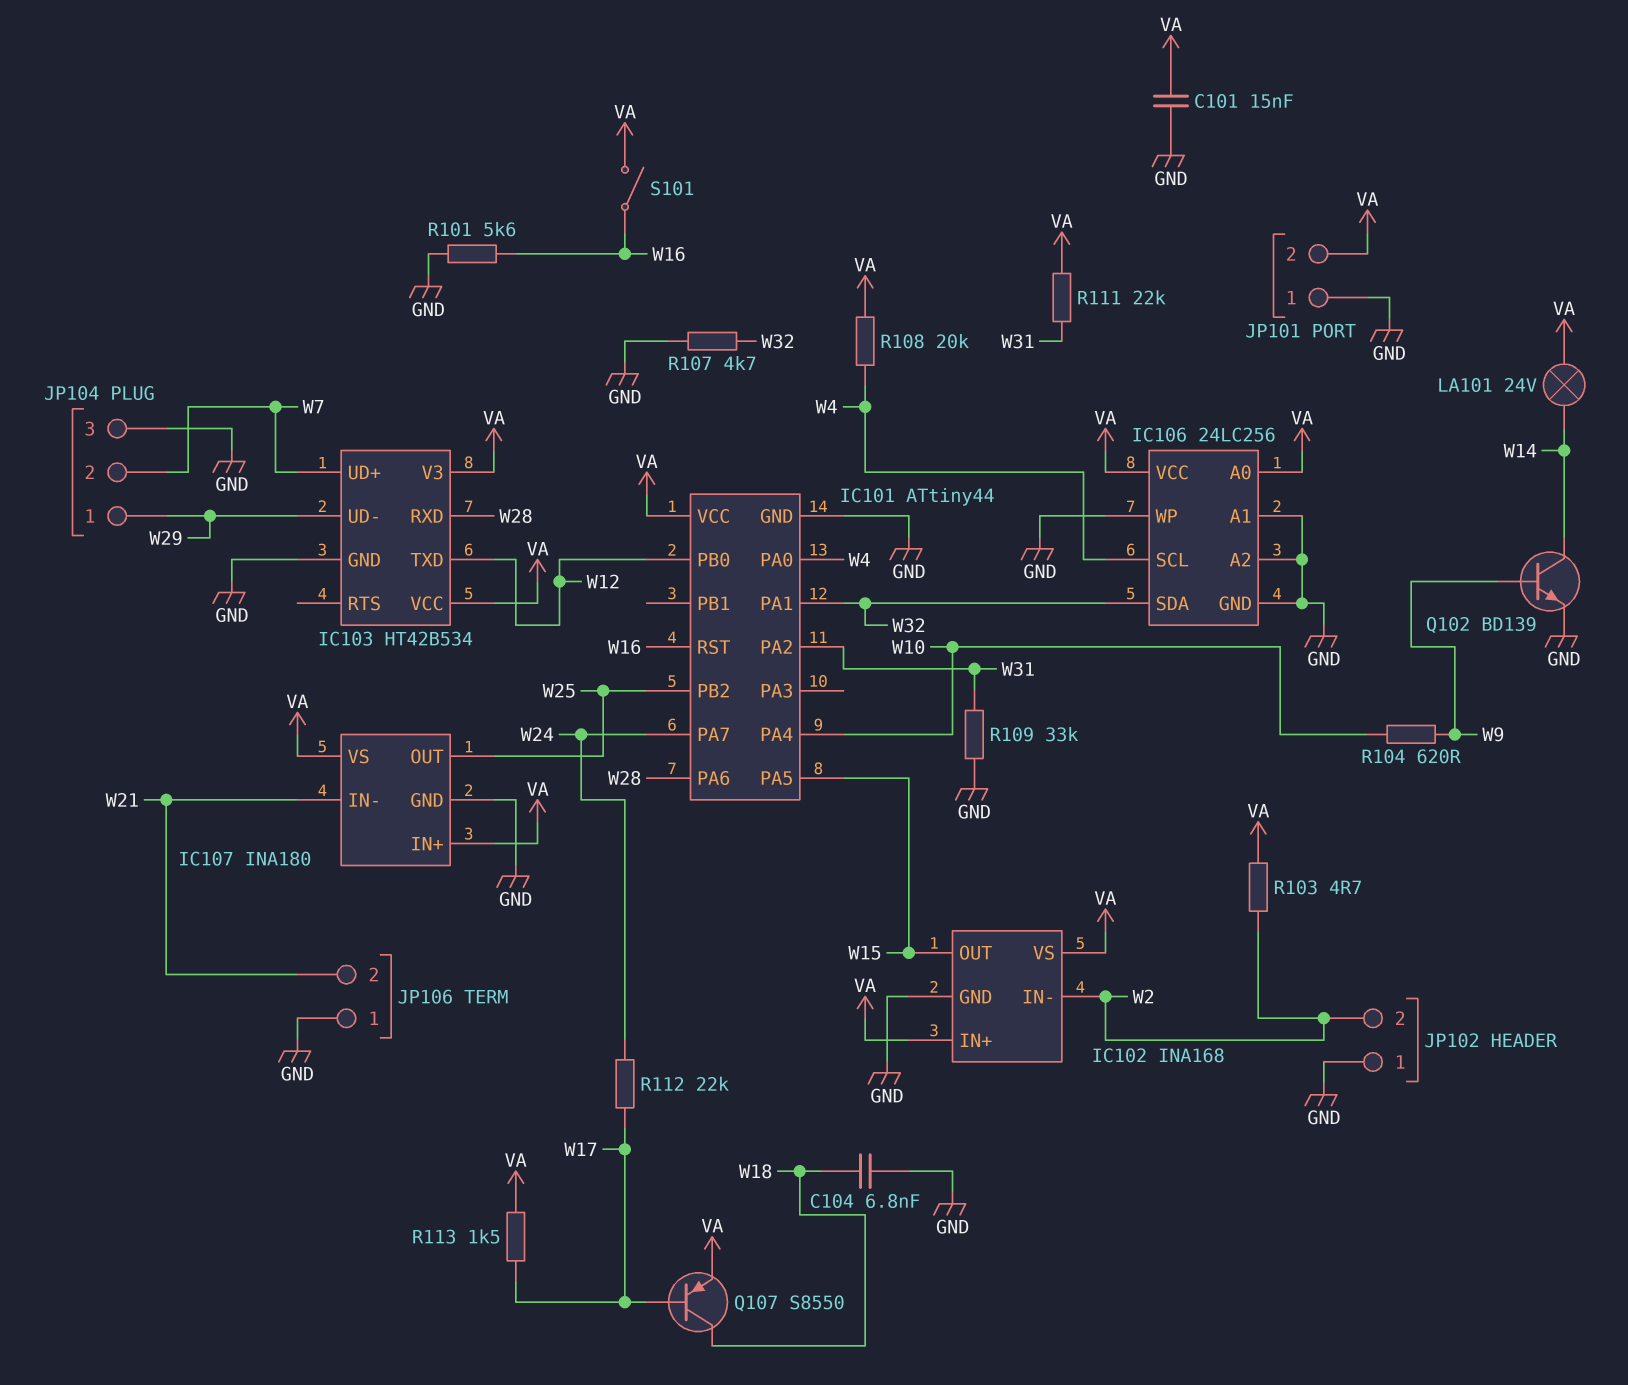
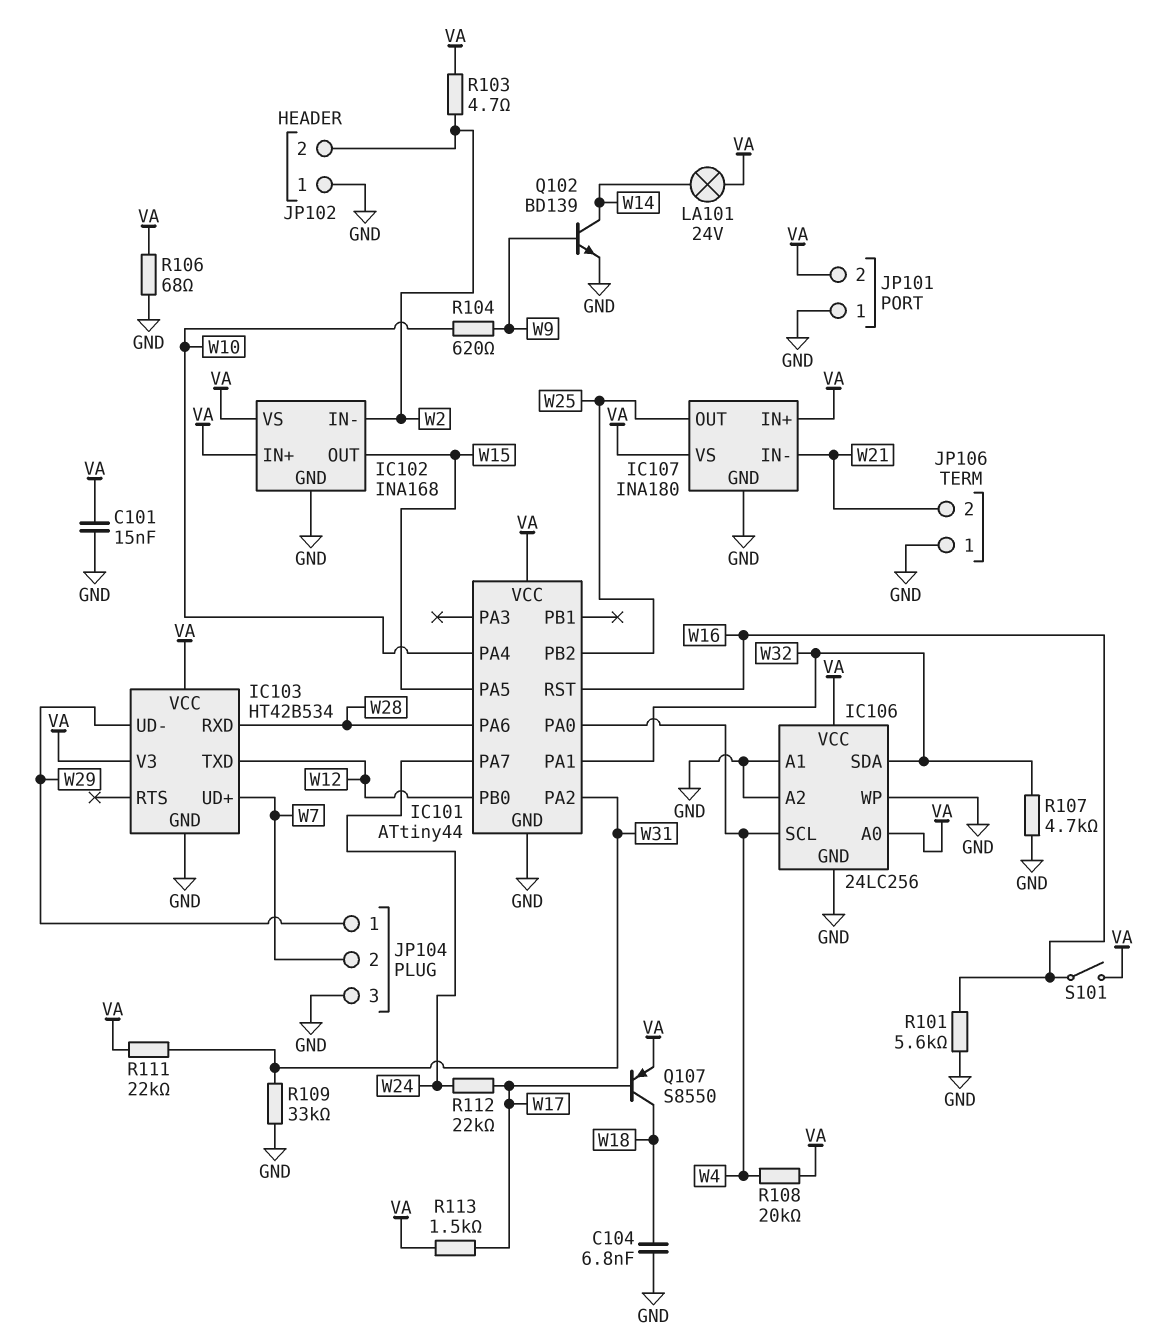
R106: none -> 68 (GND, VA)

